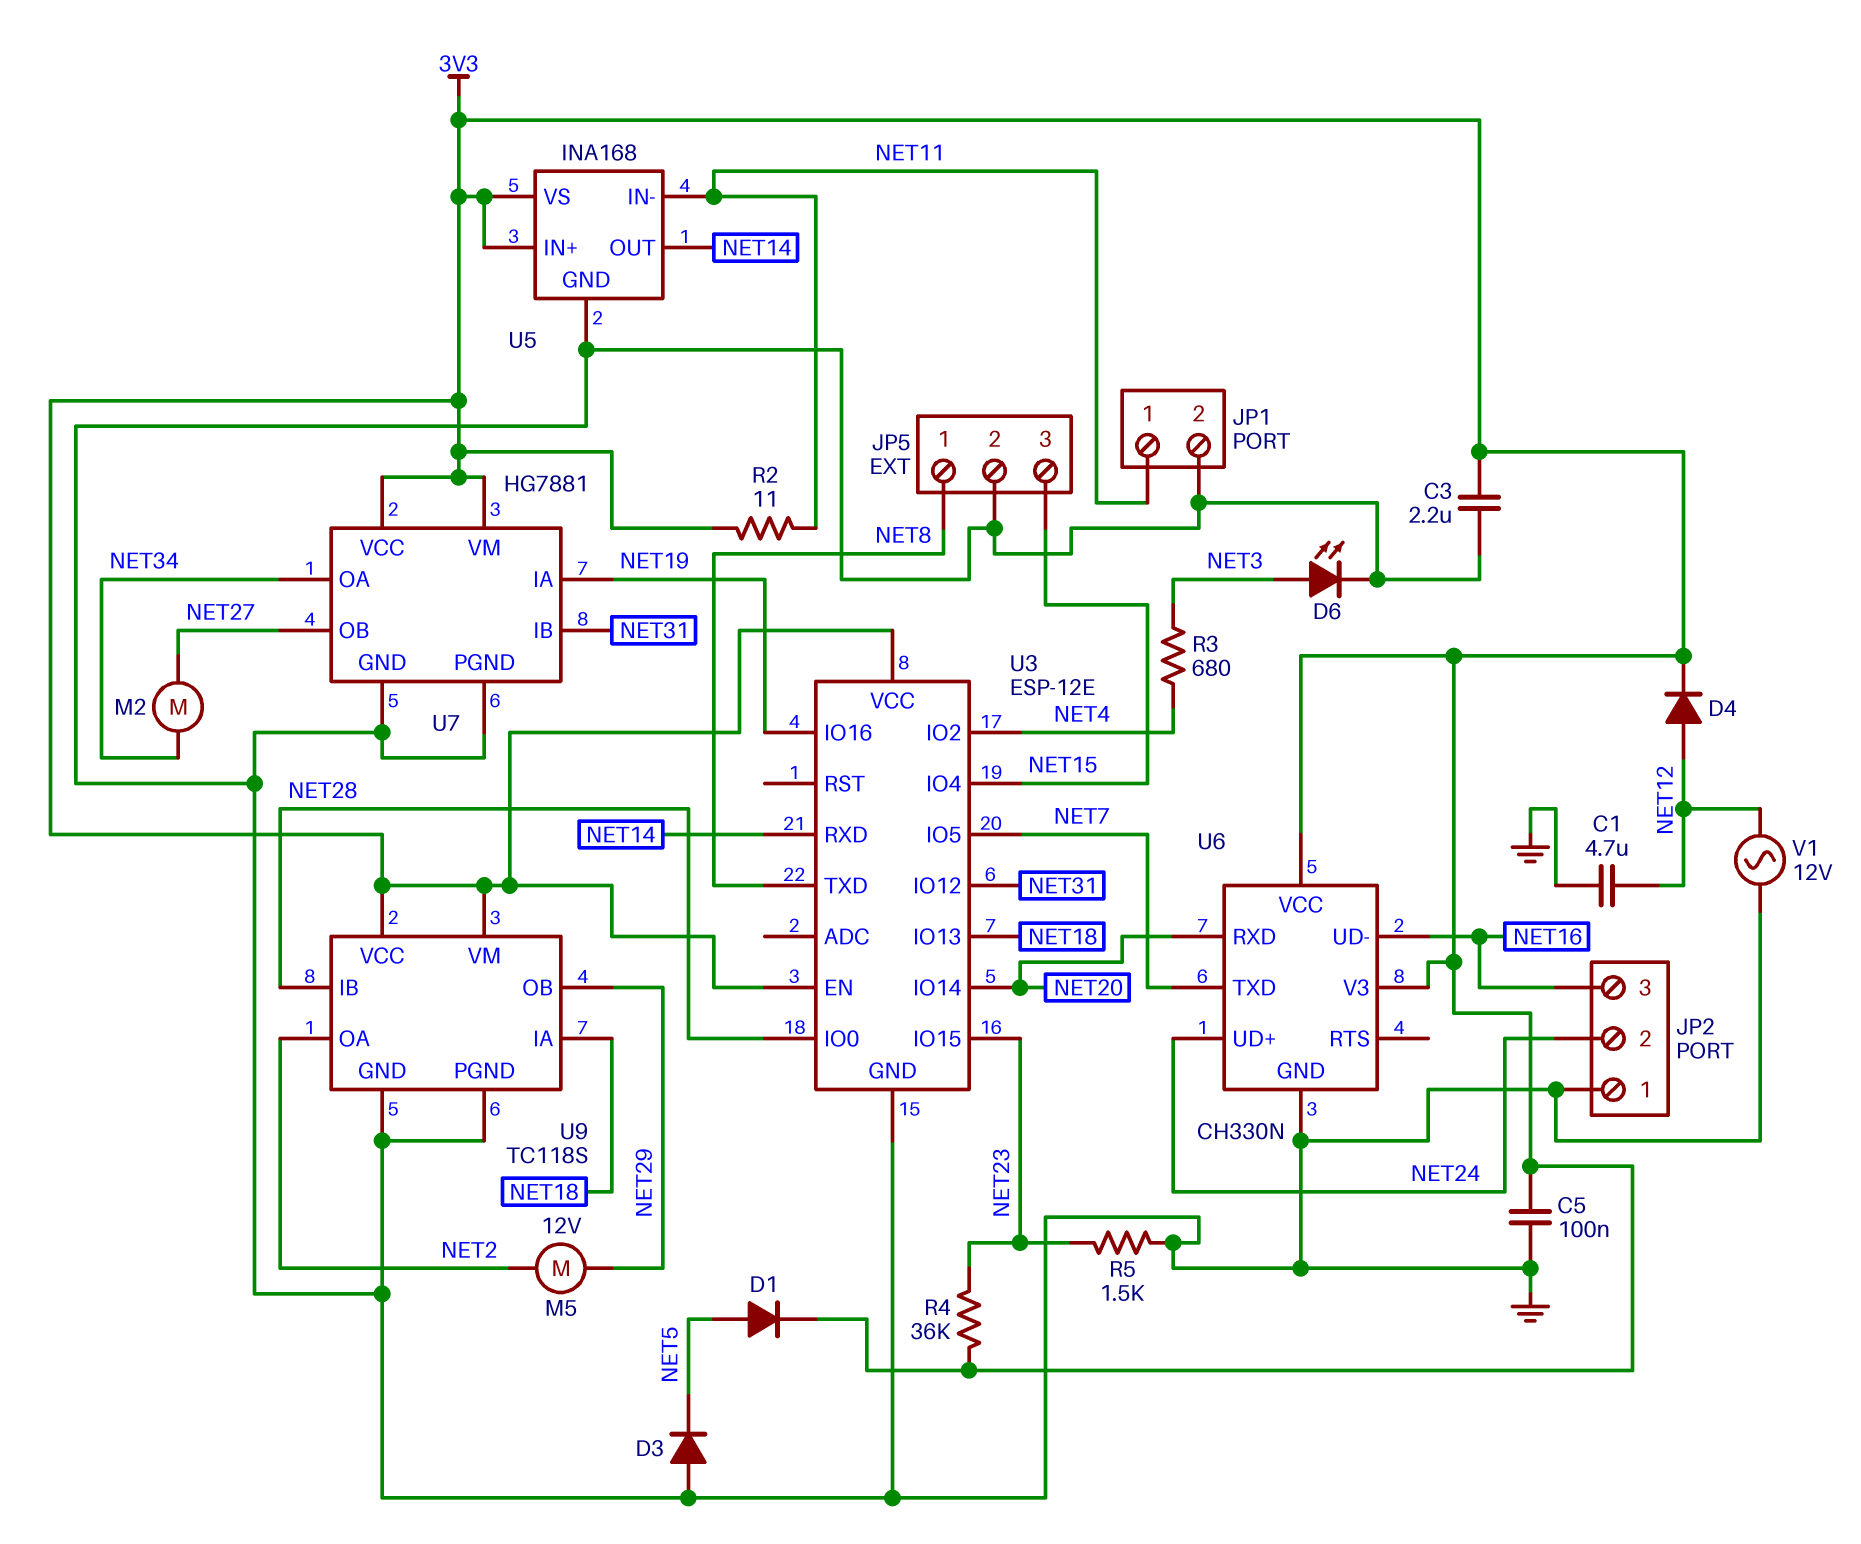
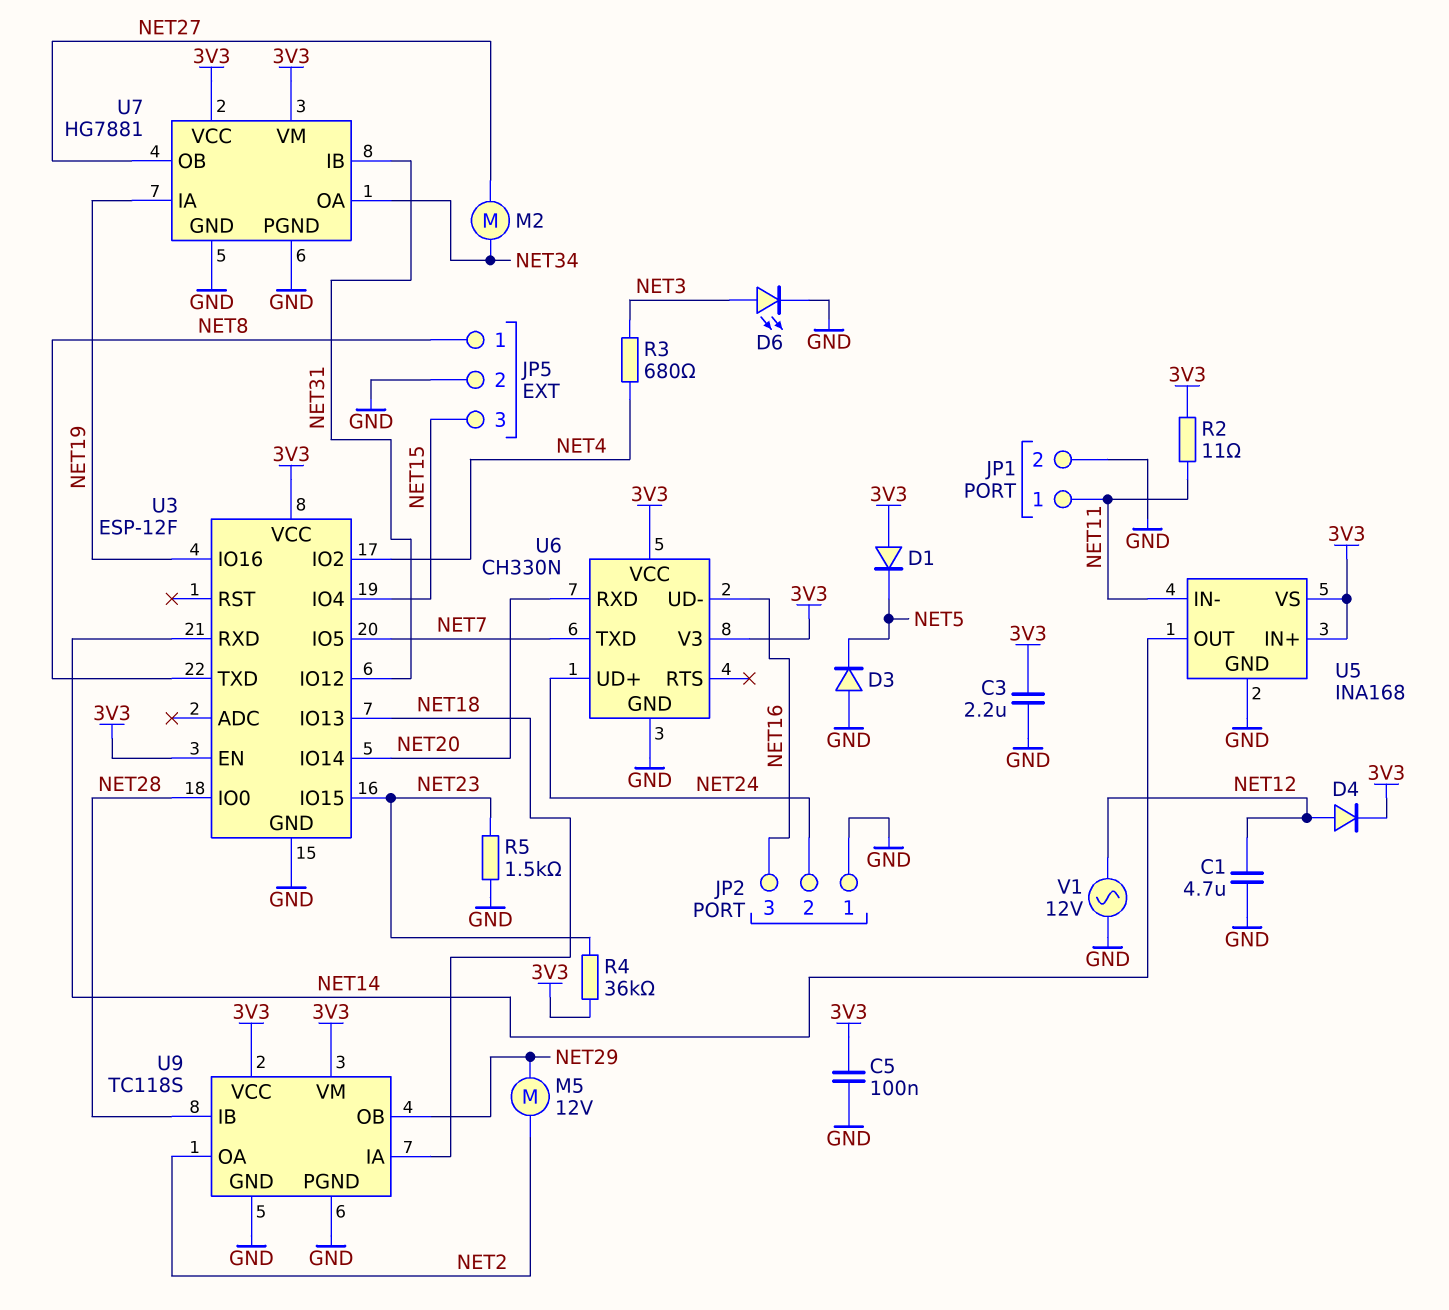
D1: diode (A NET5, K 3V3) -> diode (A 3V3, K NET5)
U3: ESP-12E -> ESP-12F

